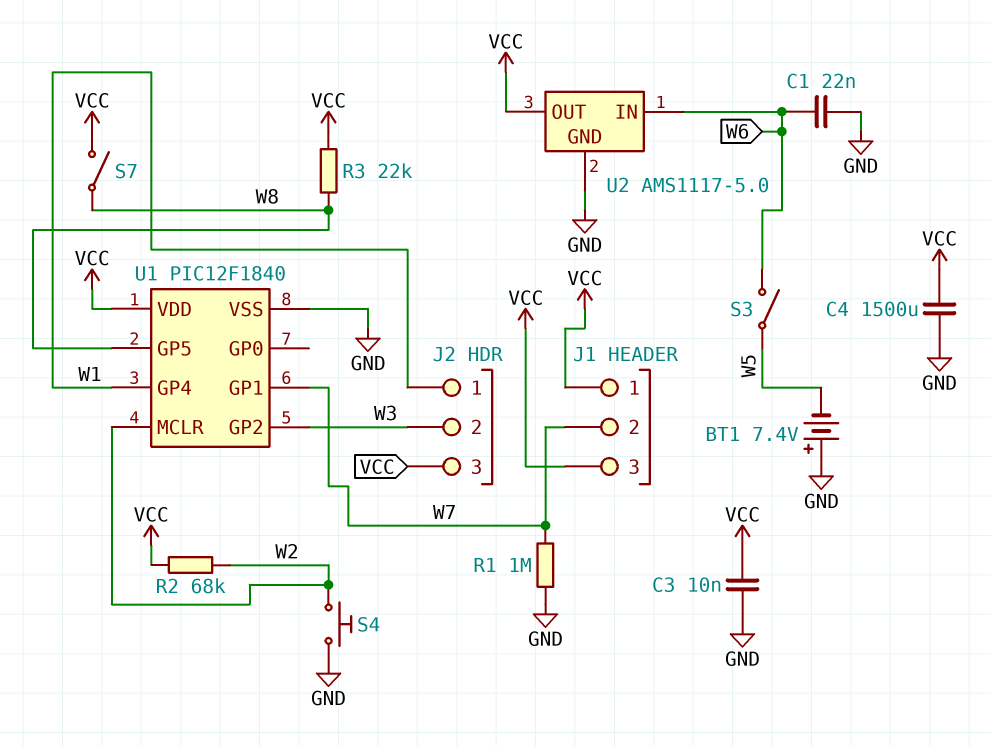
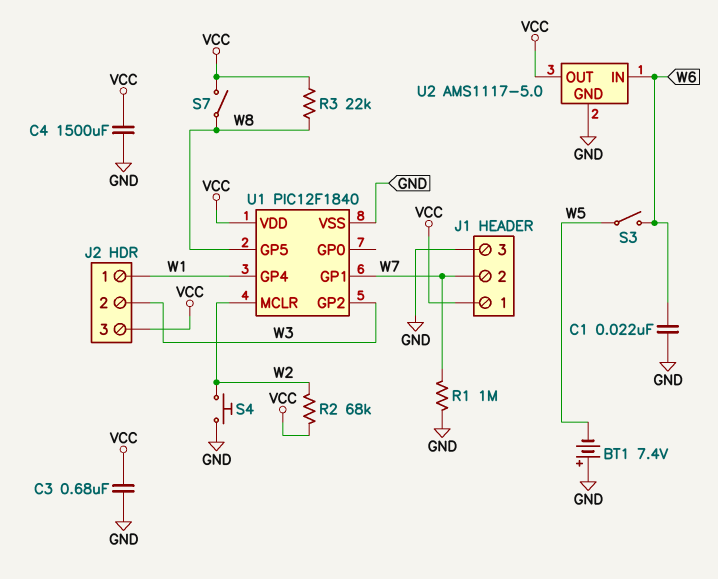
C3: 10nF (GND, VCC) -> 680nF (GND, VCC)
J1 pin 3: VCC -> GND

